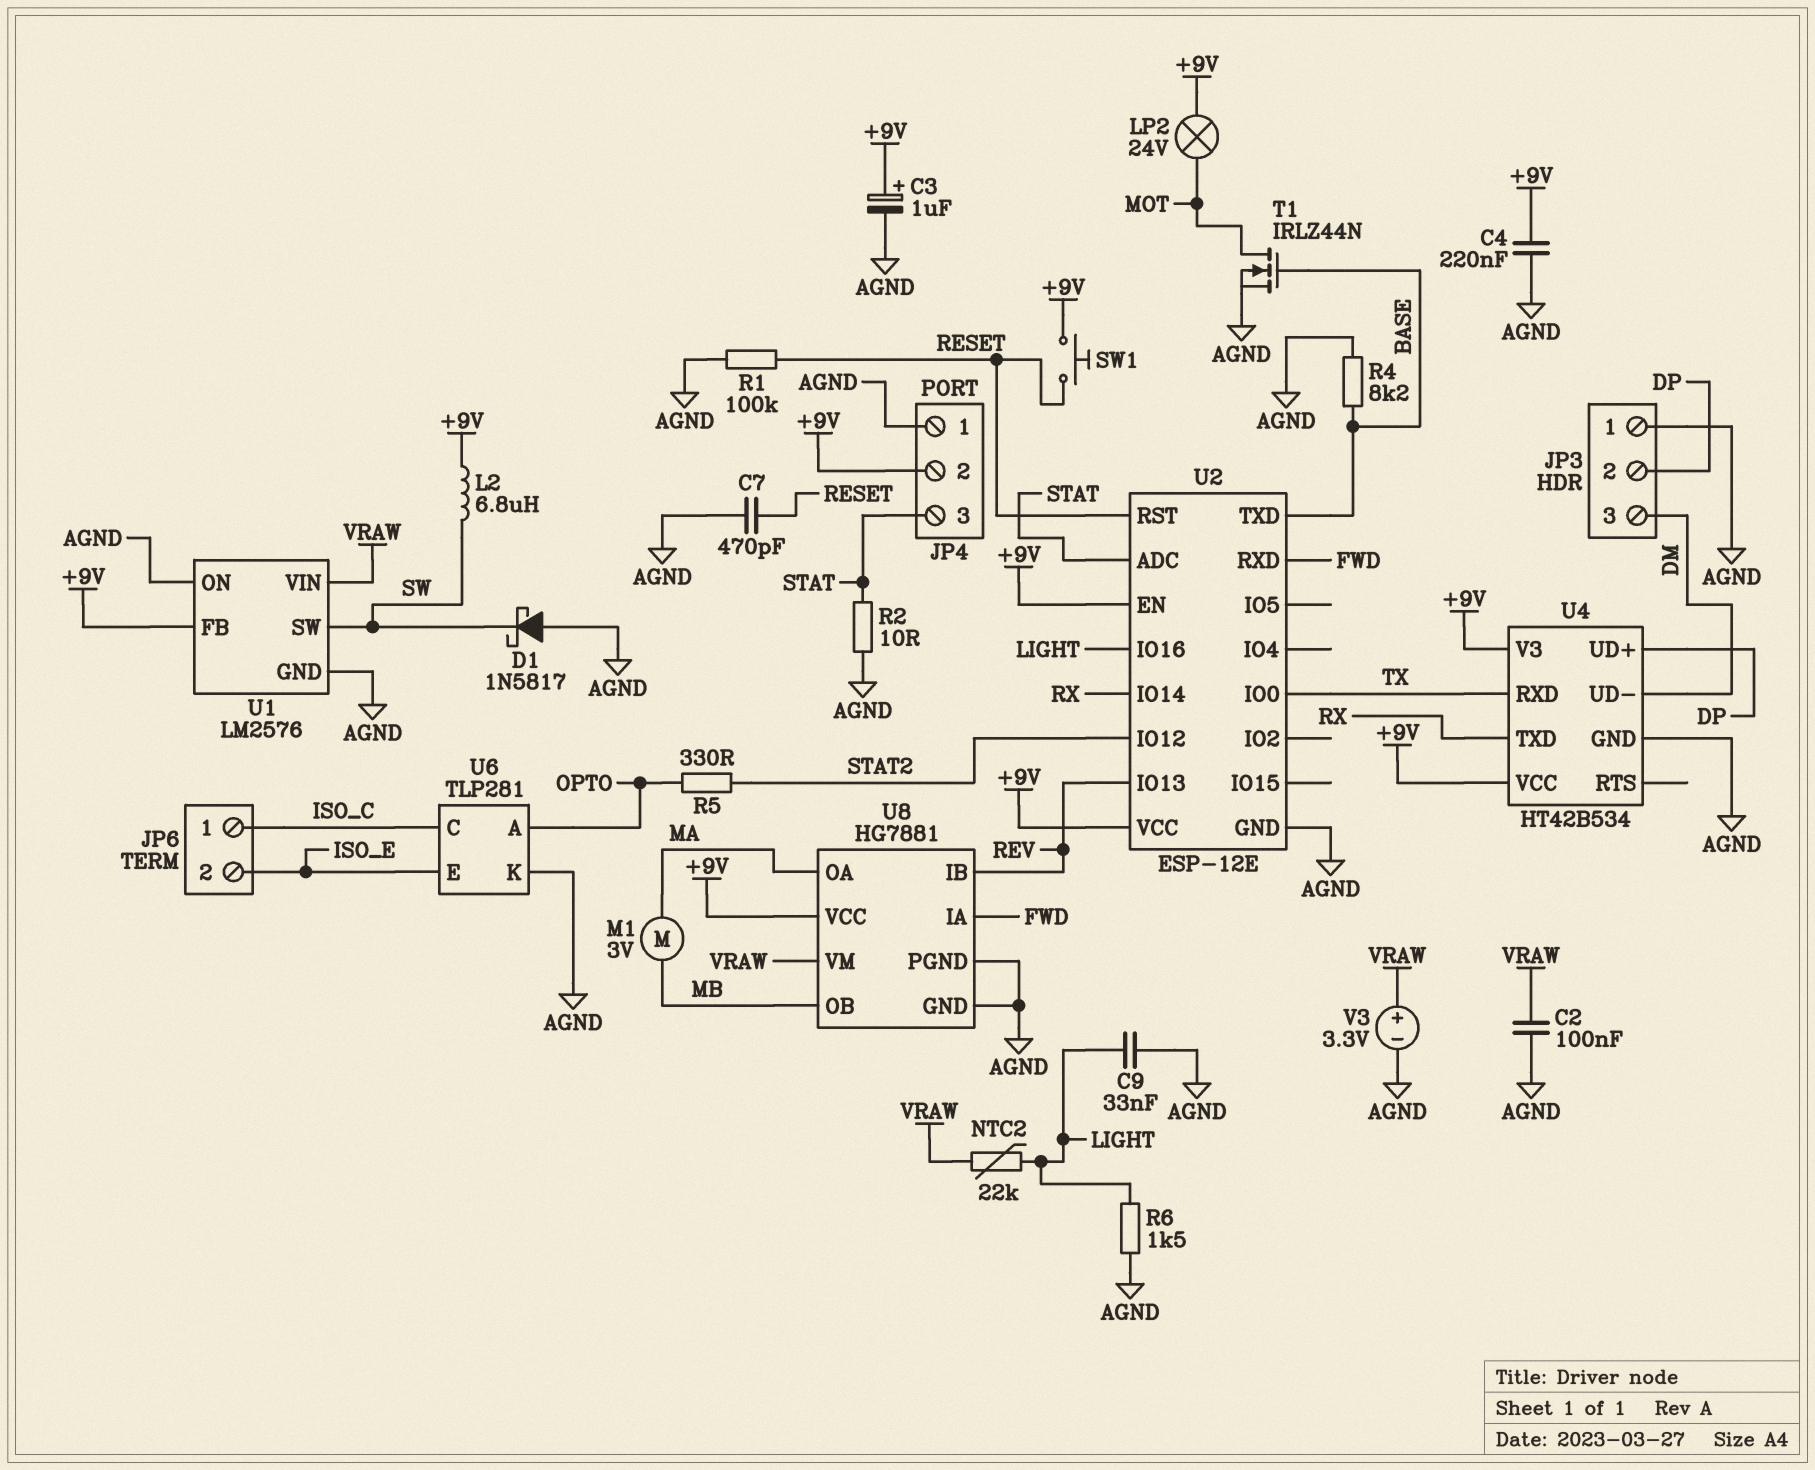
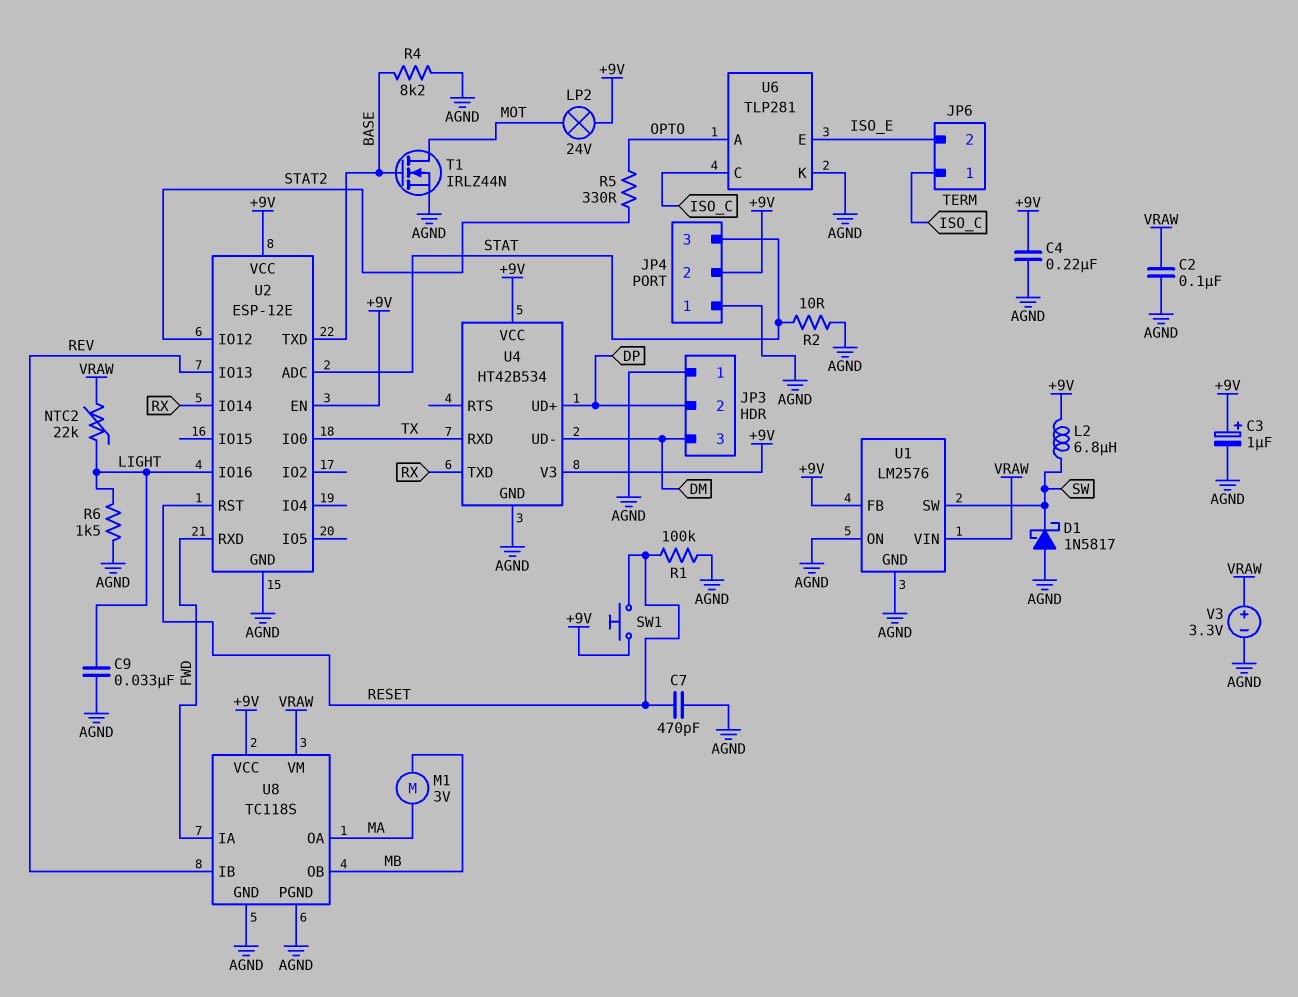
U8: HG7881 -> TC118S

